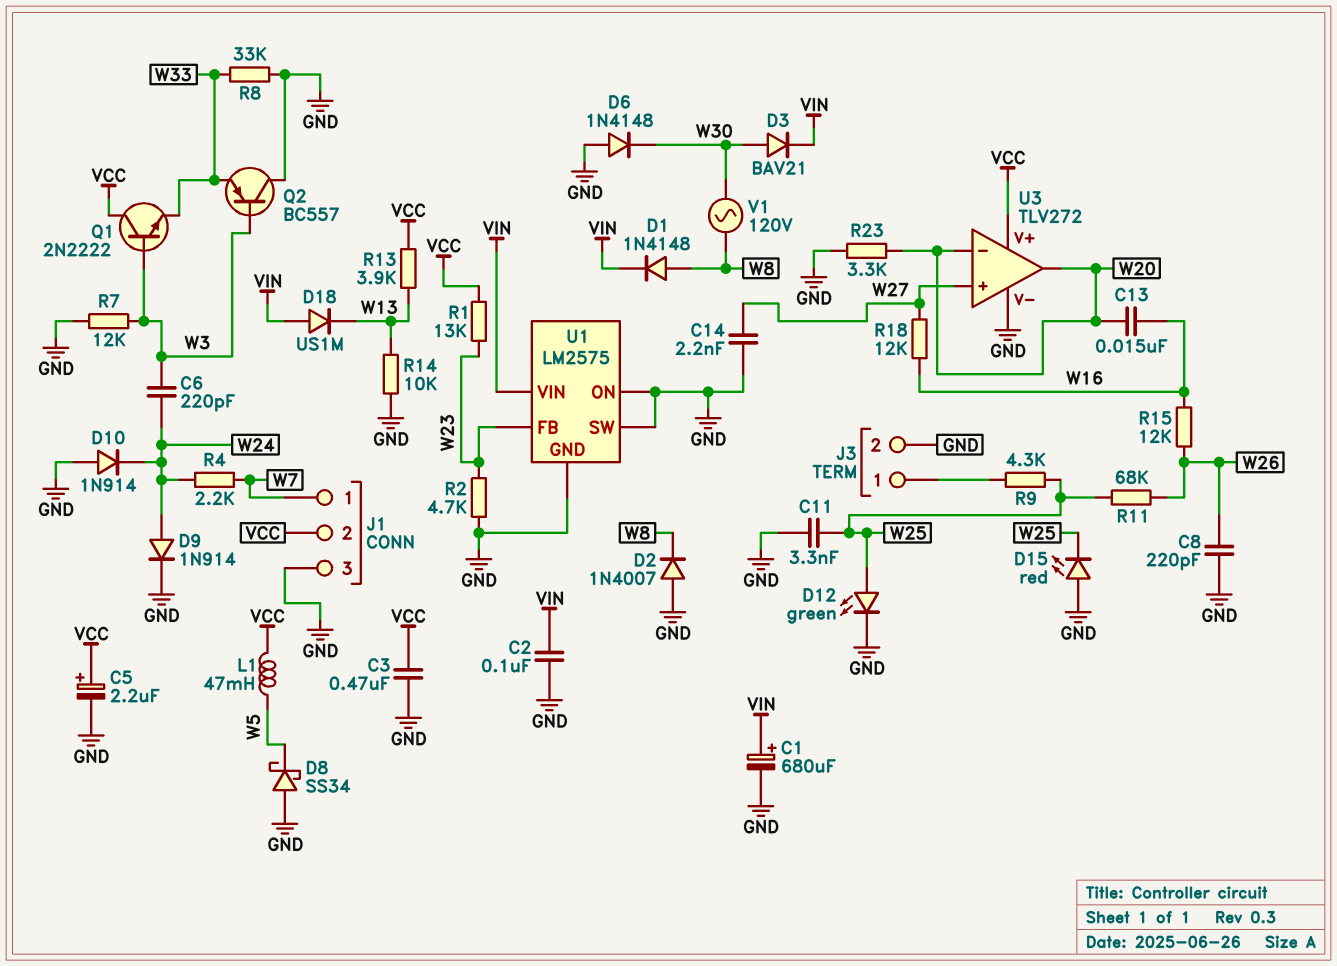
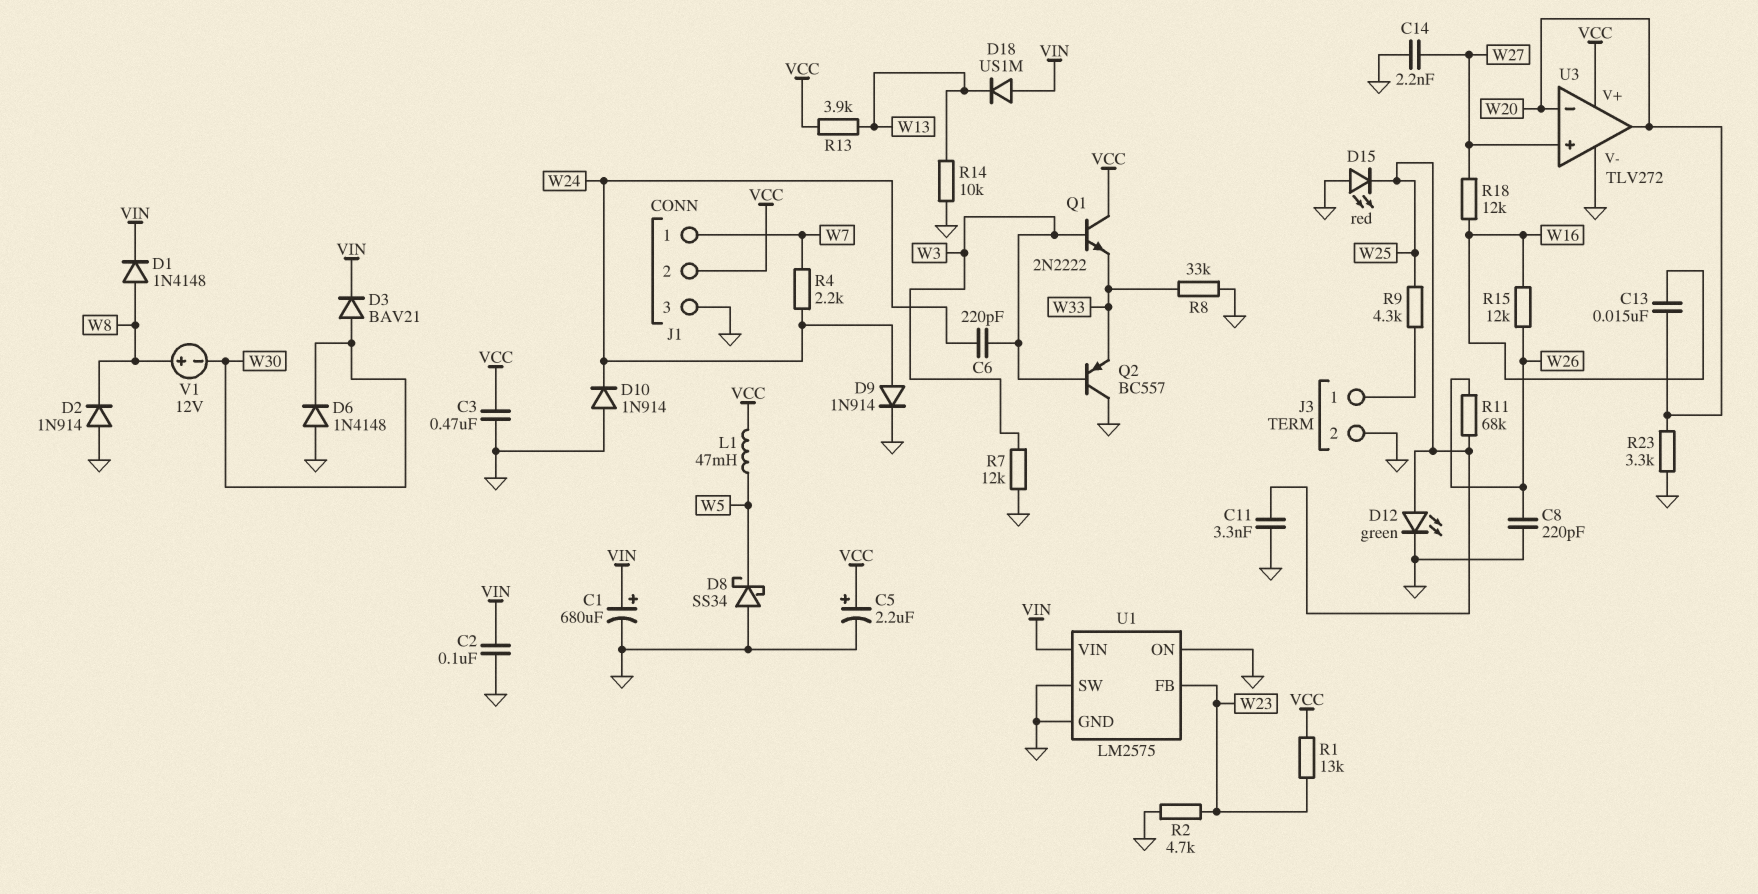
D2: diode 1N4007 (A GND, K W8) -> diode 1N914 (A GND, K W8)
V1: AC 120V (W8, W30) -> 12V (plus W8, minus W30)

